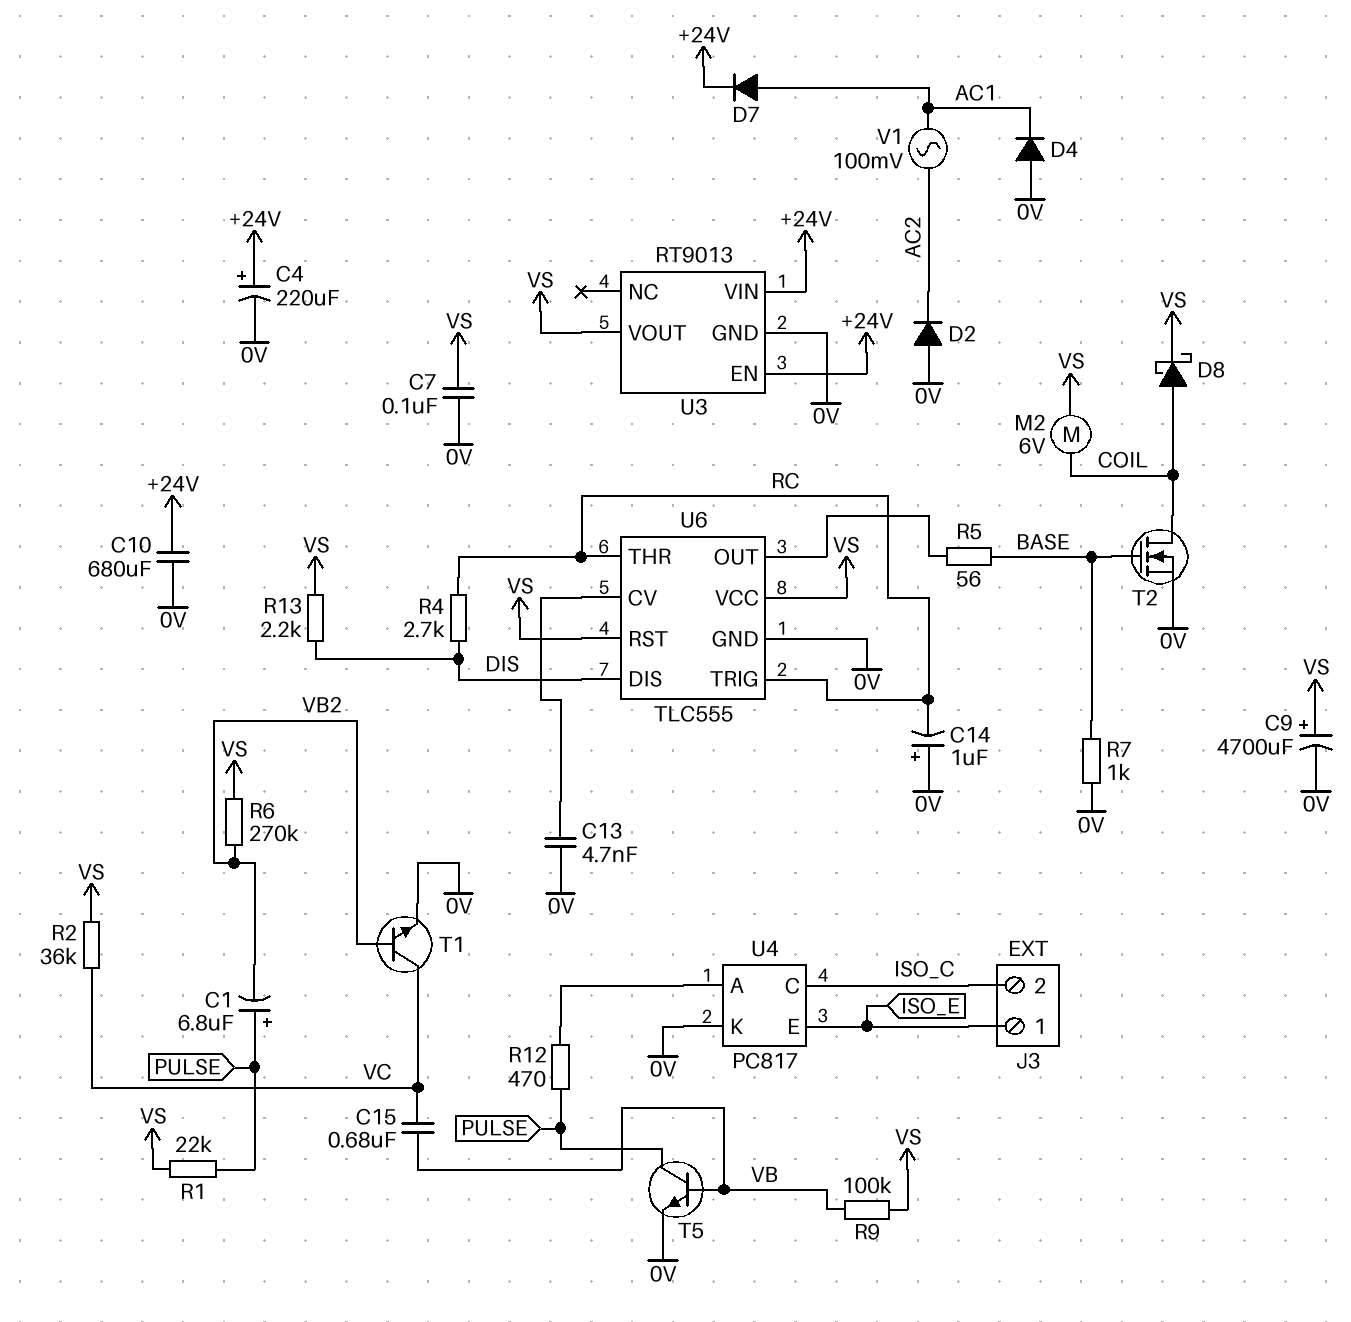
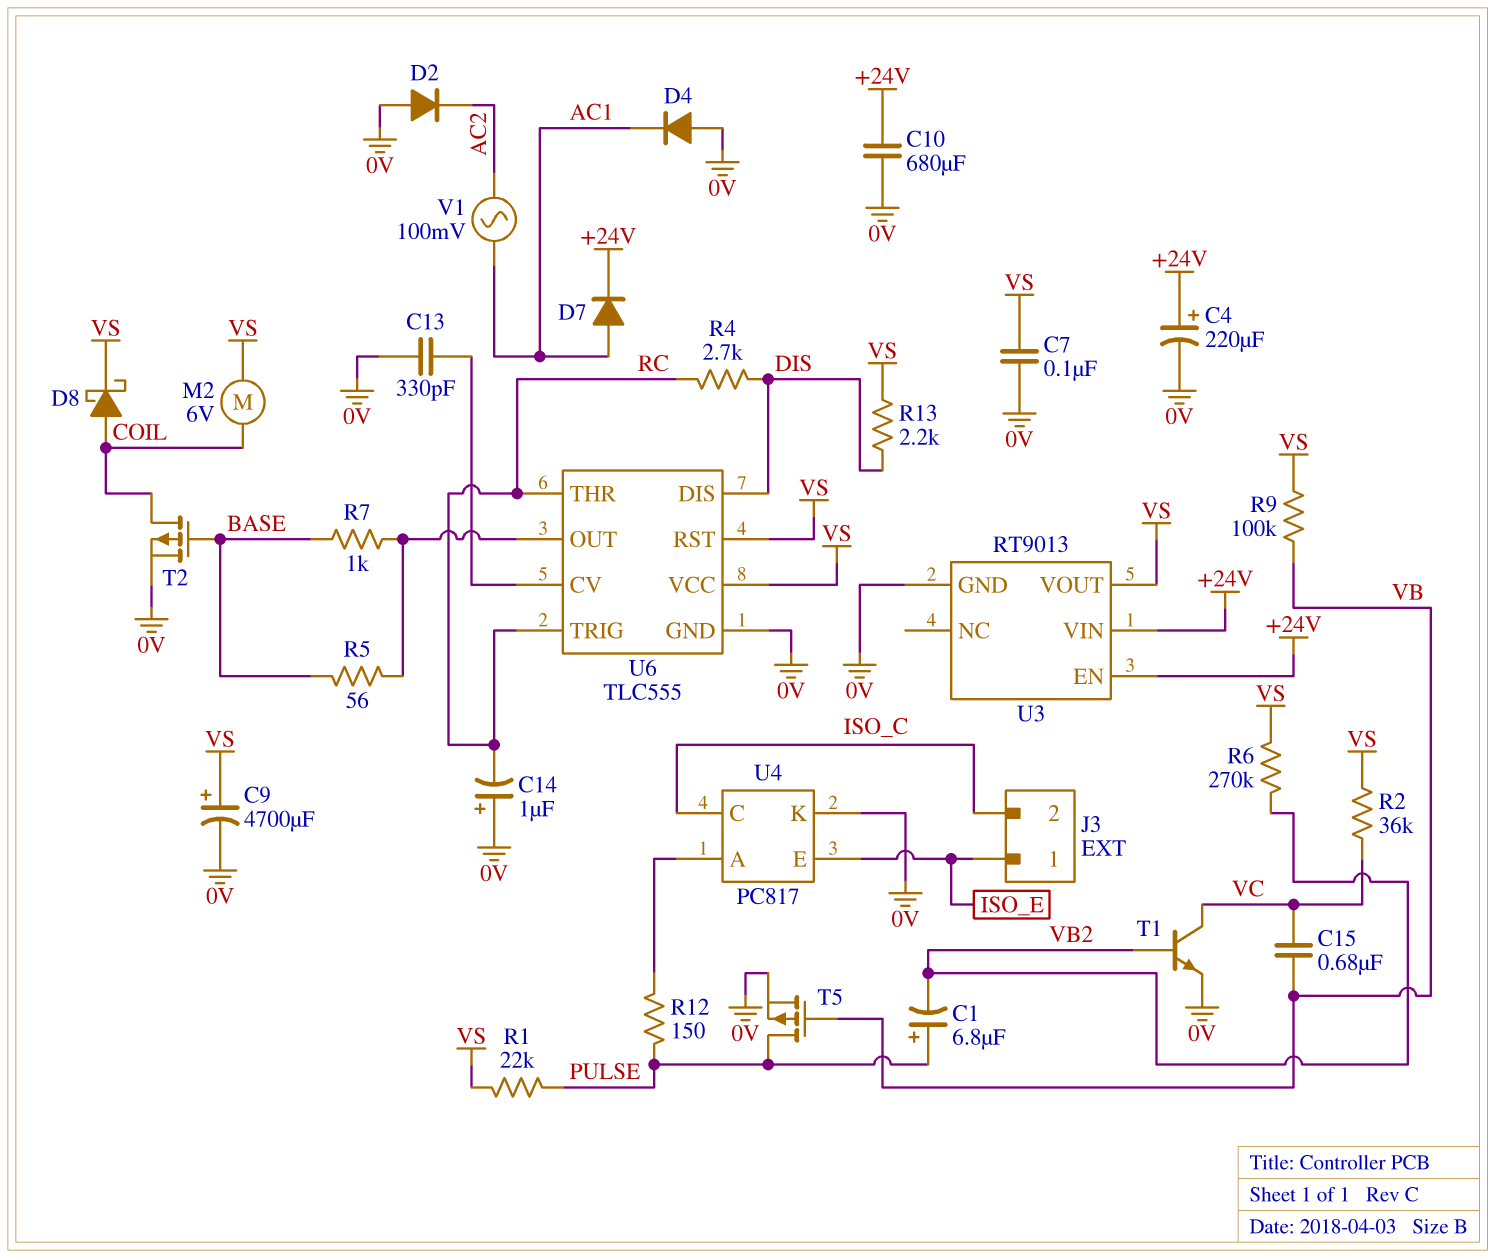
C13: 4.7nF (0V, U6/CV) -> 330pF (0V, U6/CV)
R7: 1k (0V, BASE) -> 1k (BASE, U6/OUT)
R12: 470 (PULSE, U4/A) -> 150 (PULSE, U4/A)
T2: NMOS (G BASE, D COIL, S 0V) -> PMOS (G BASE, D COIL, S 0V)
T5: NPN (B VB, C PULSE, E 0V) -> PMOS (G VB, D PULSE, S 0V)

